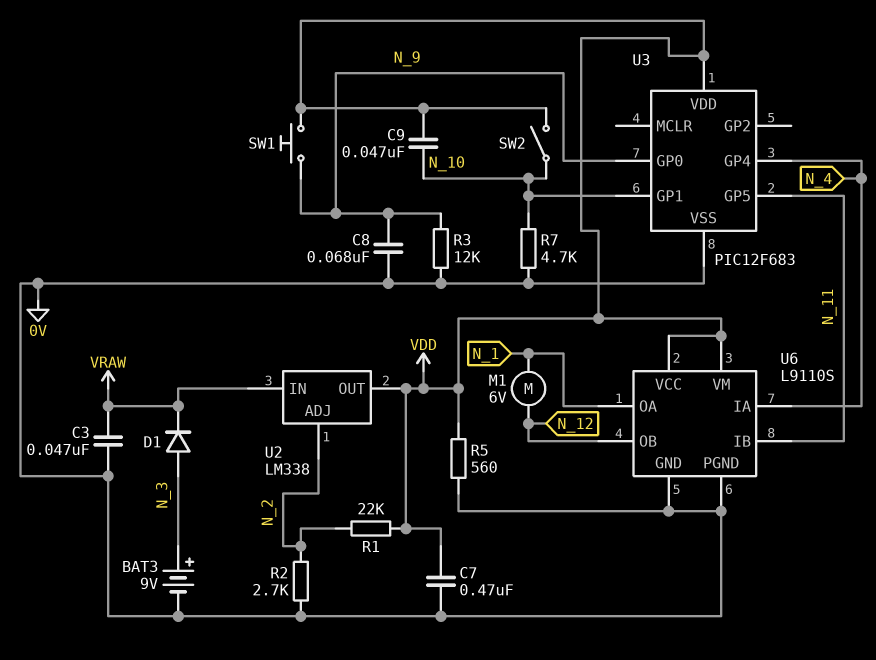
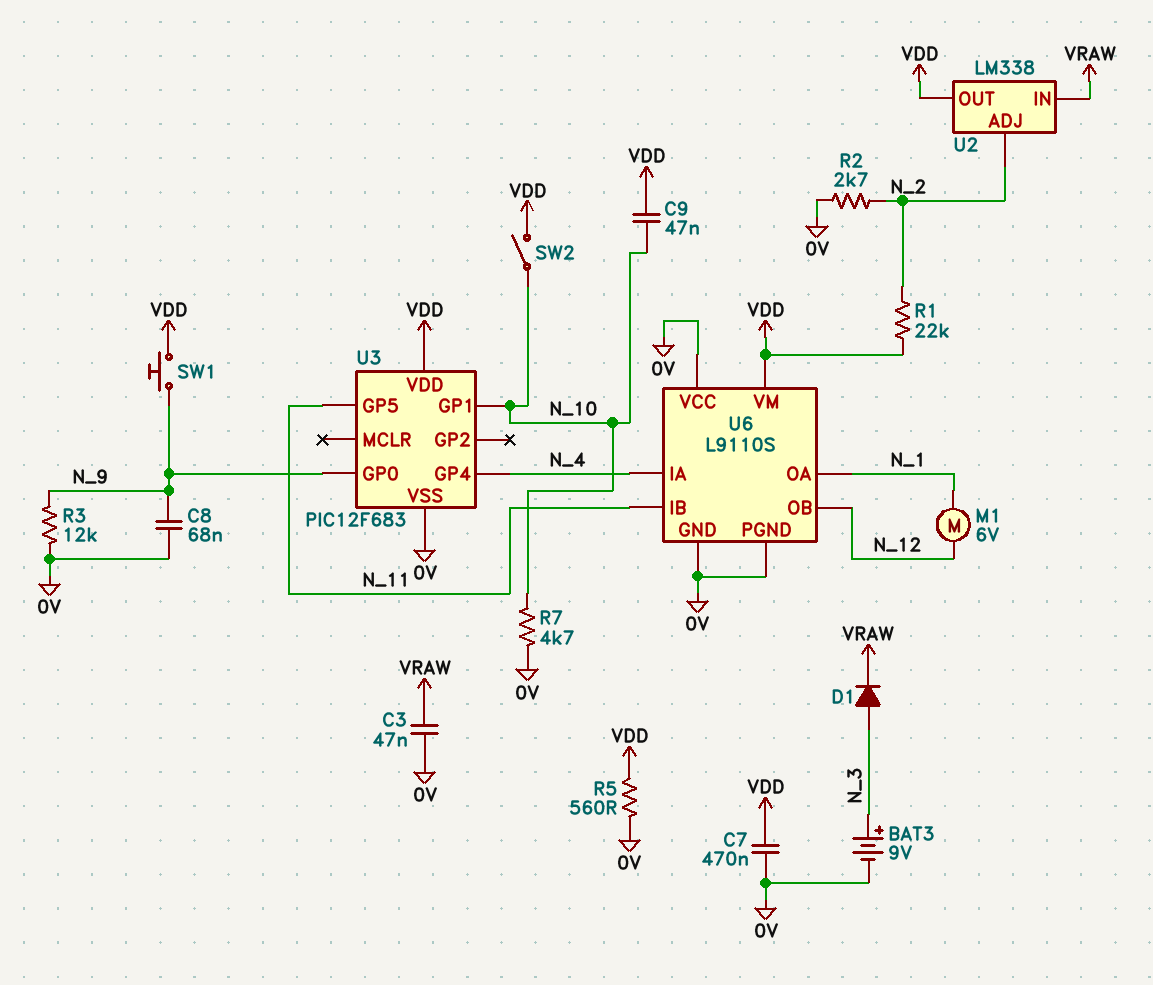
U6 pin VCC: VDD -> 0V

